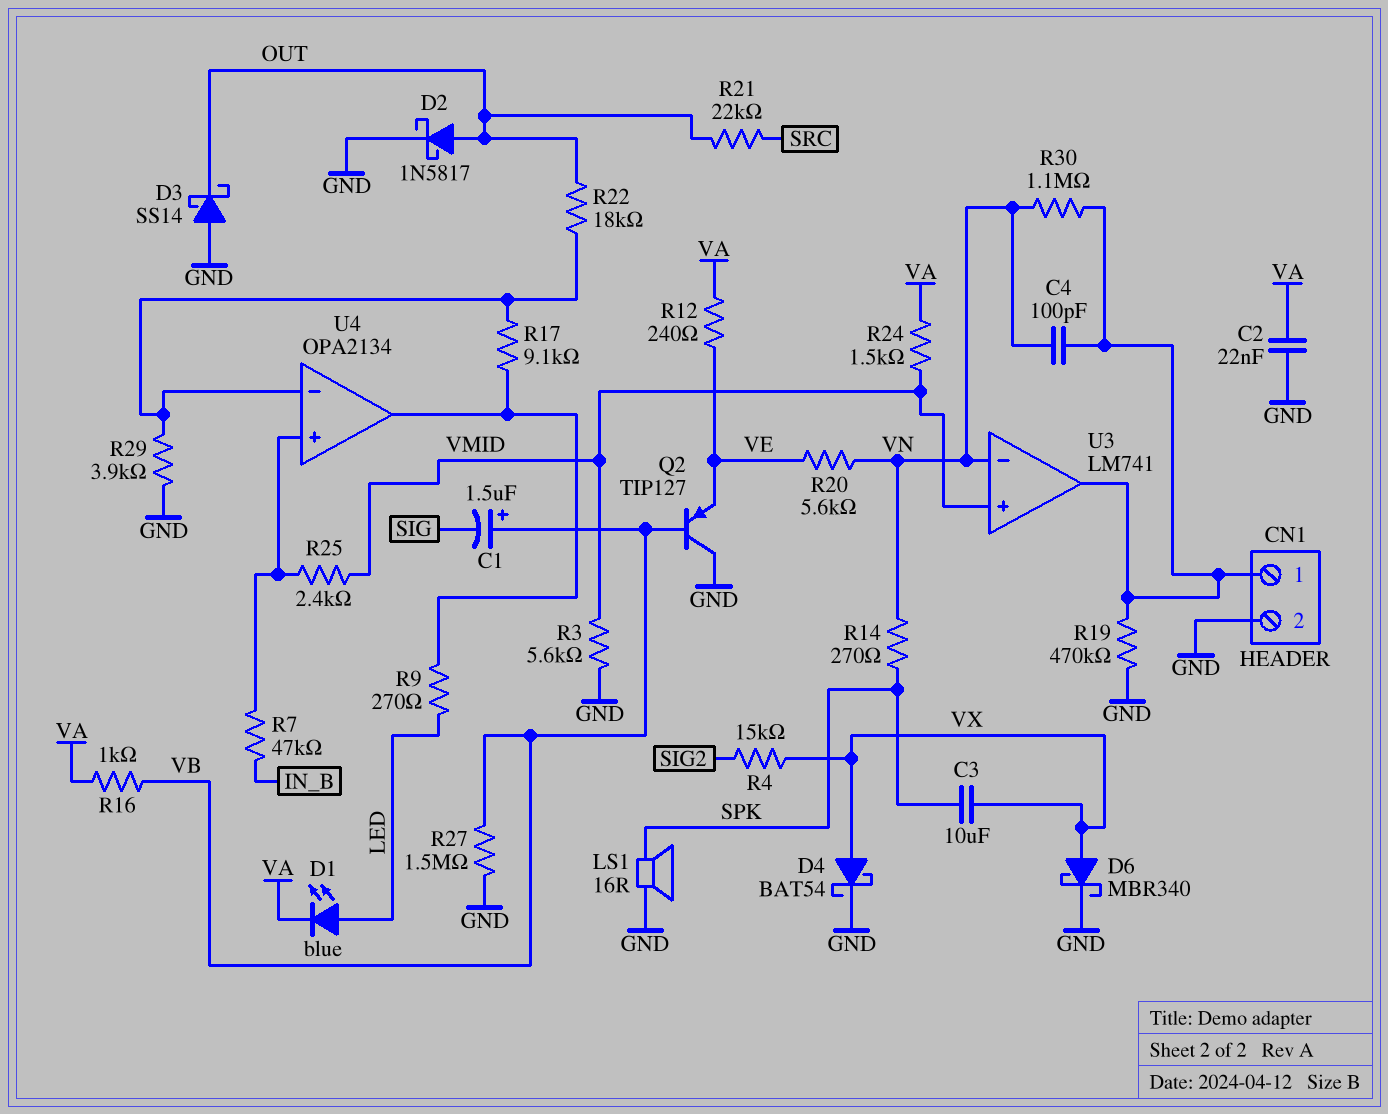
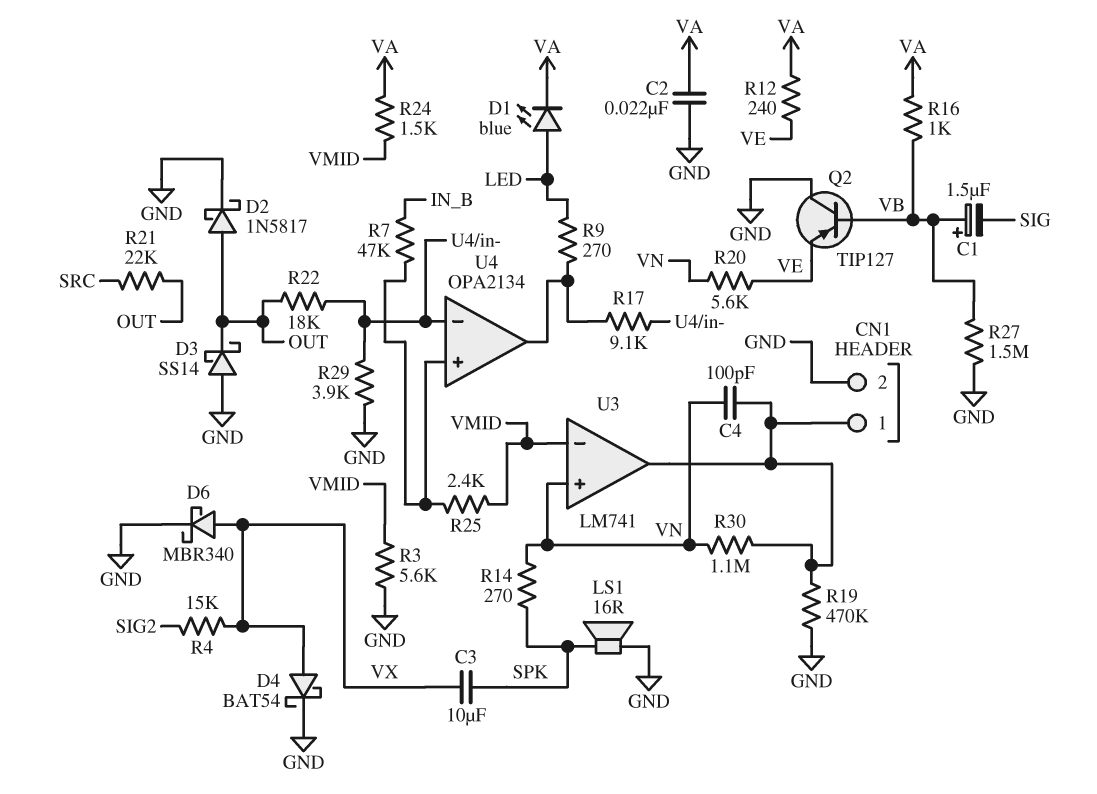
U3 pin in+: VMID -> VN
U3 pin in-: VN -> VMID

